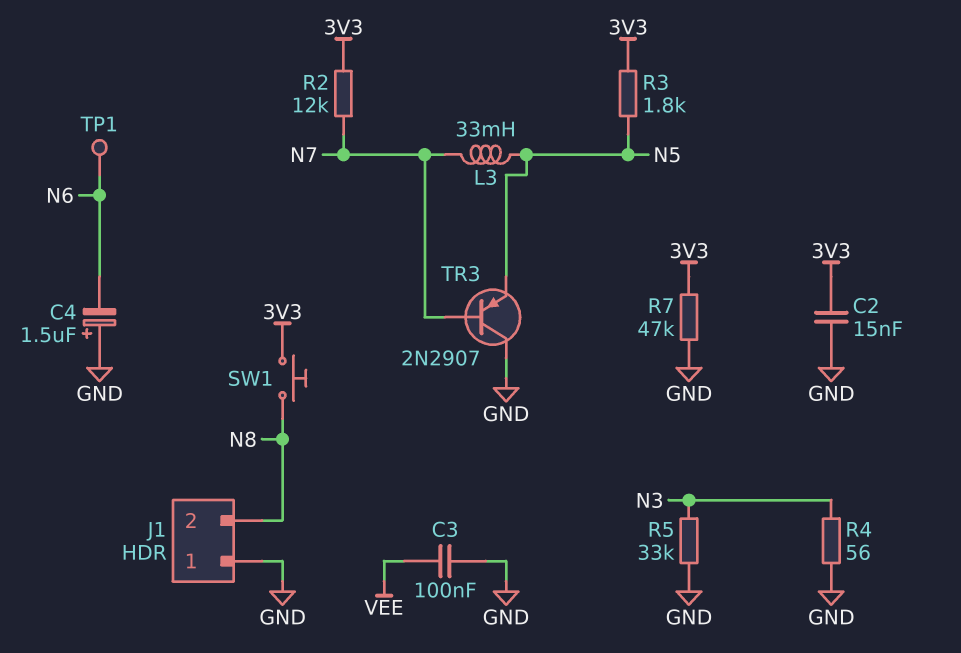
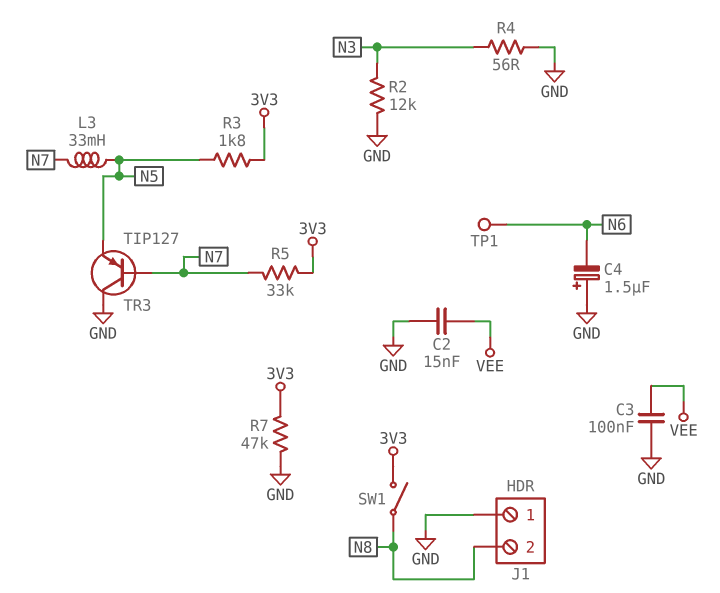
C2: 15nF (3V3, GND) -> 15nF (GND, VEE)
R2: 12k (3V3, N7) -> 12k (GND, N3)
R5: 33k (GND, N3) -> 33k (3V3, N7)
SW1: button (3V3, N8) -> switch (3V3, N8)
TR3: PNP 2N2907 (B N7, C GND, E N5) -> PNP TIP127 (B N7, C GND, E N5)

